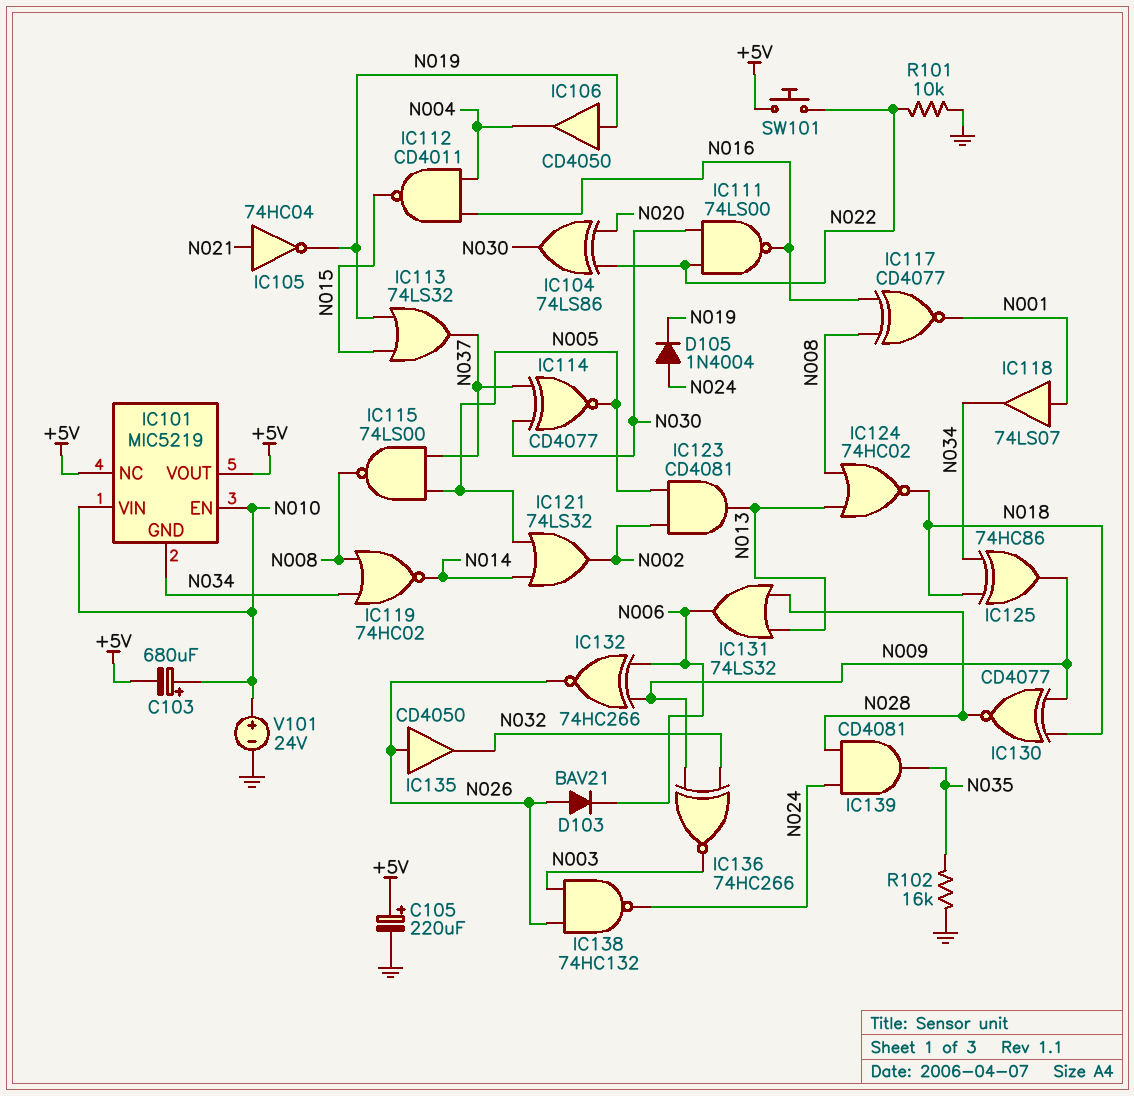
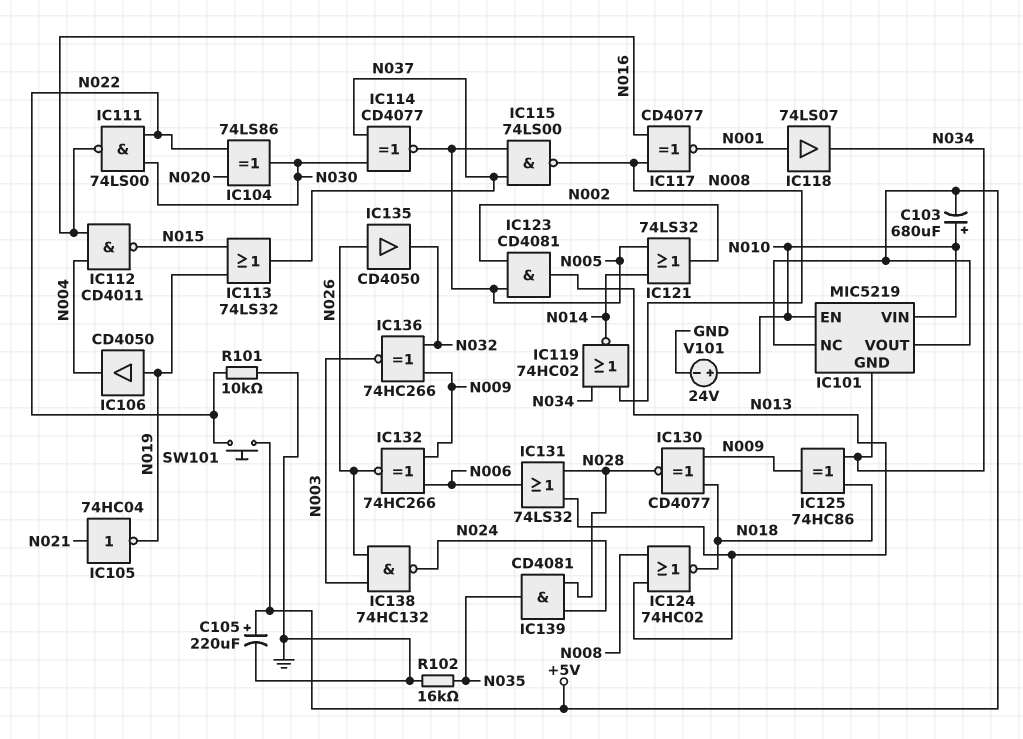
D103: diode BAV21 (A N026, K N006) -> none
D105: diode 1N4004 (A N024, K N019) -> none

